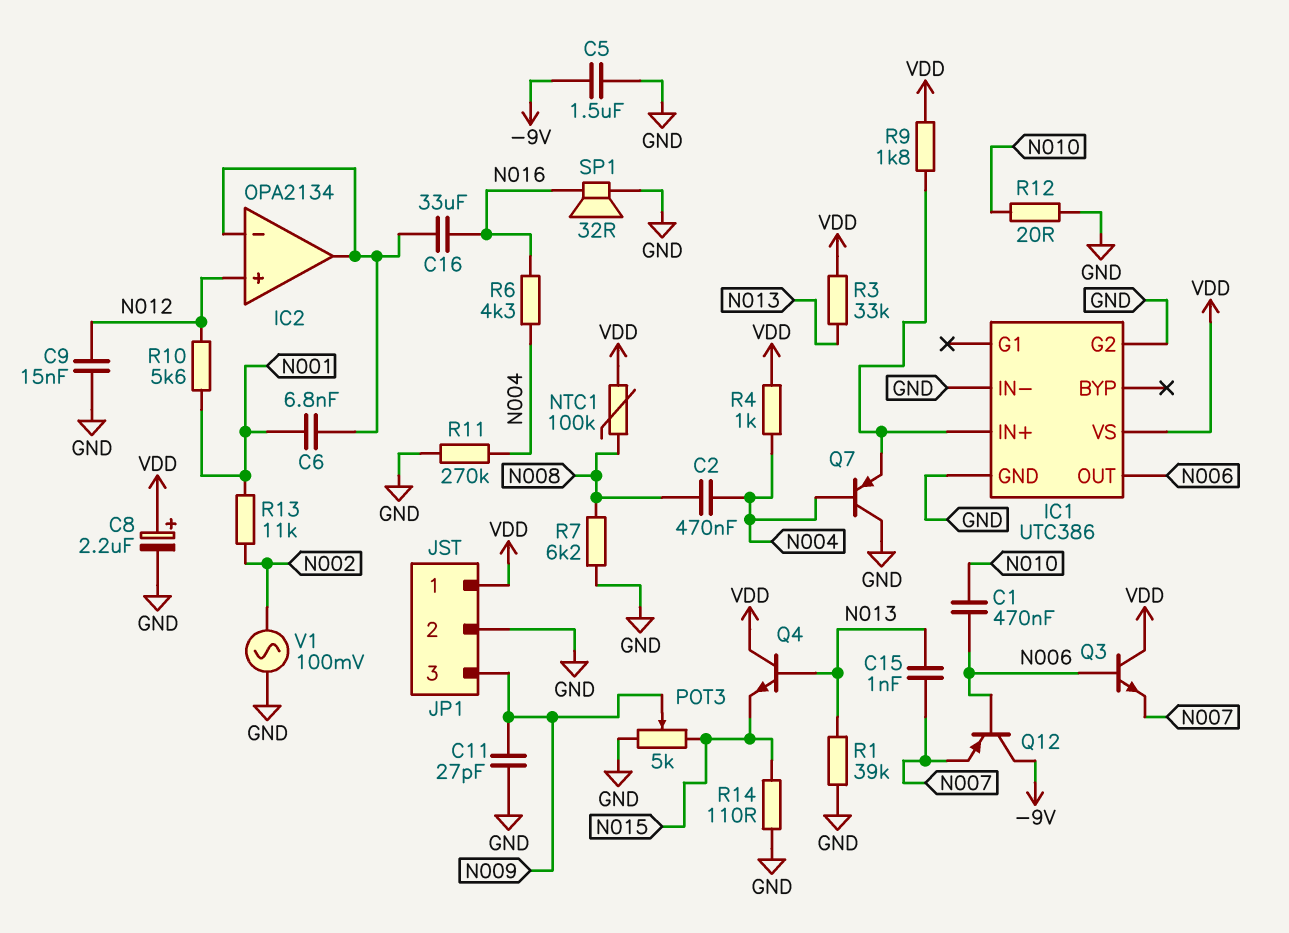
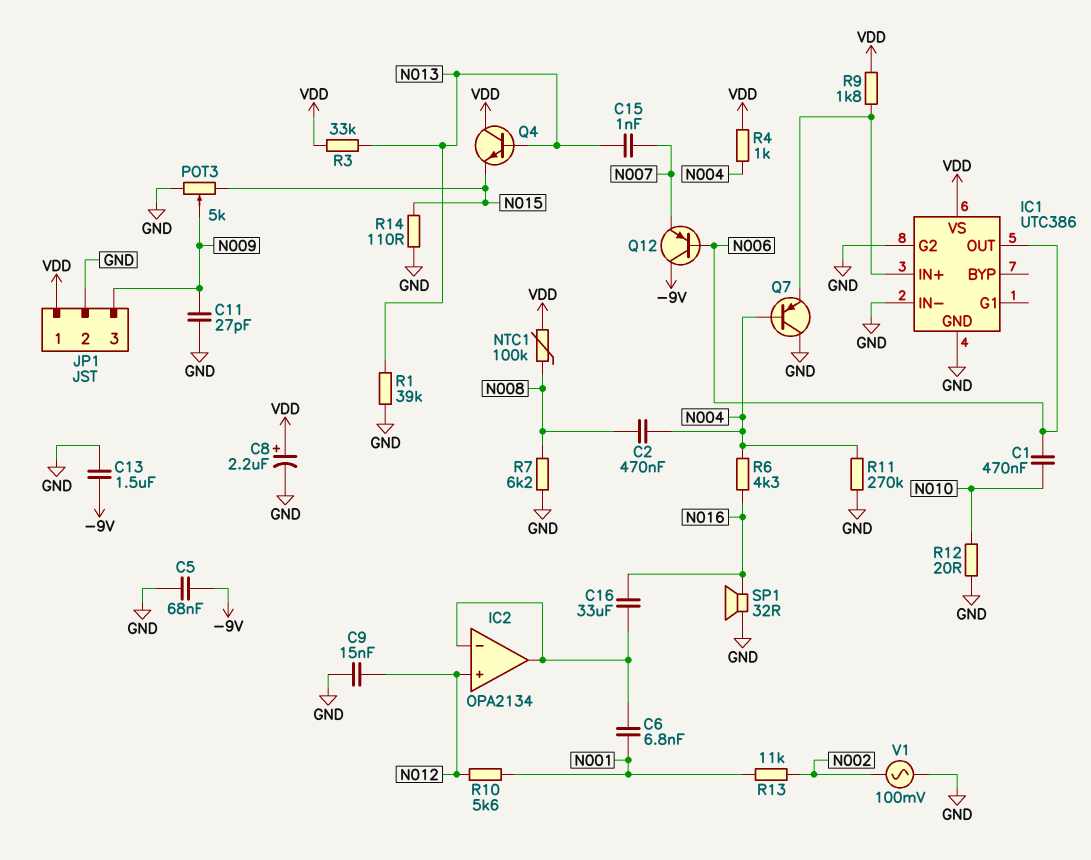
C5: 1.5uF (-9V, GND) -> 68nF (-9V, GND)
C13: none -> 1.5uF (-9V, GND)
Q3: NPN (B N006, C VDD, E N007) -> none

